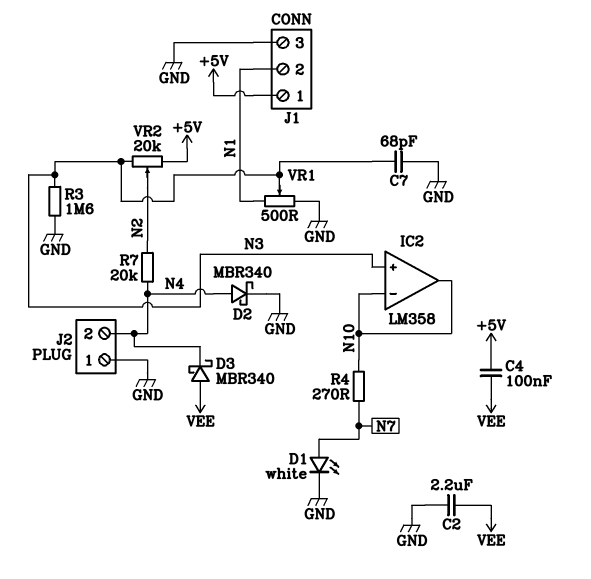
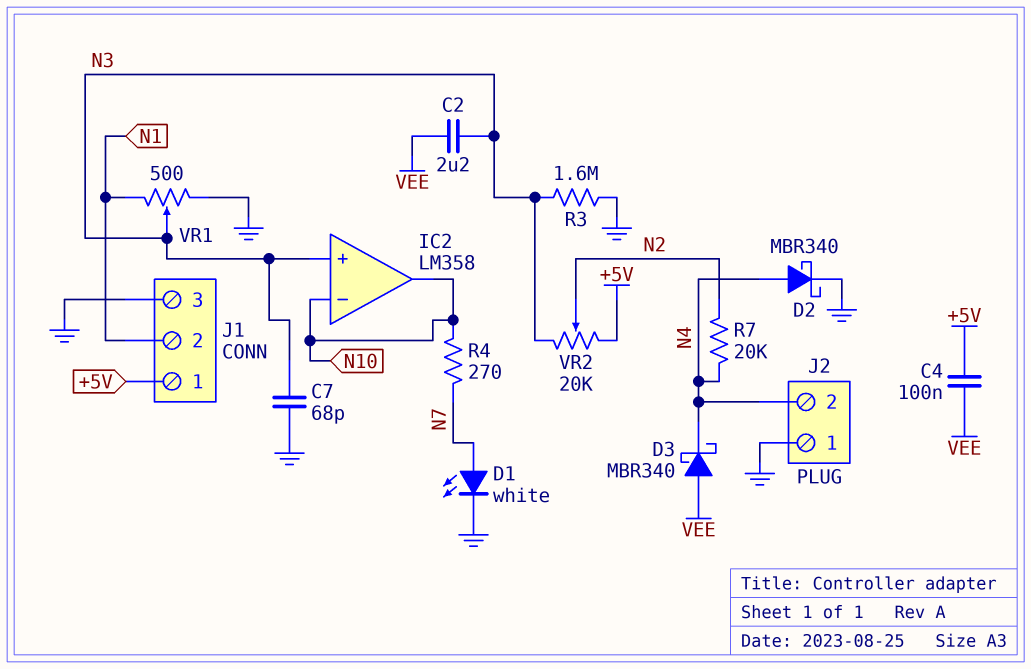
C2: 2.2uF (GND, VEE) -> 2.2uF (N3, VEE)

